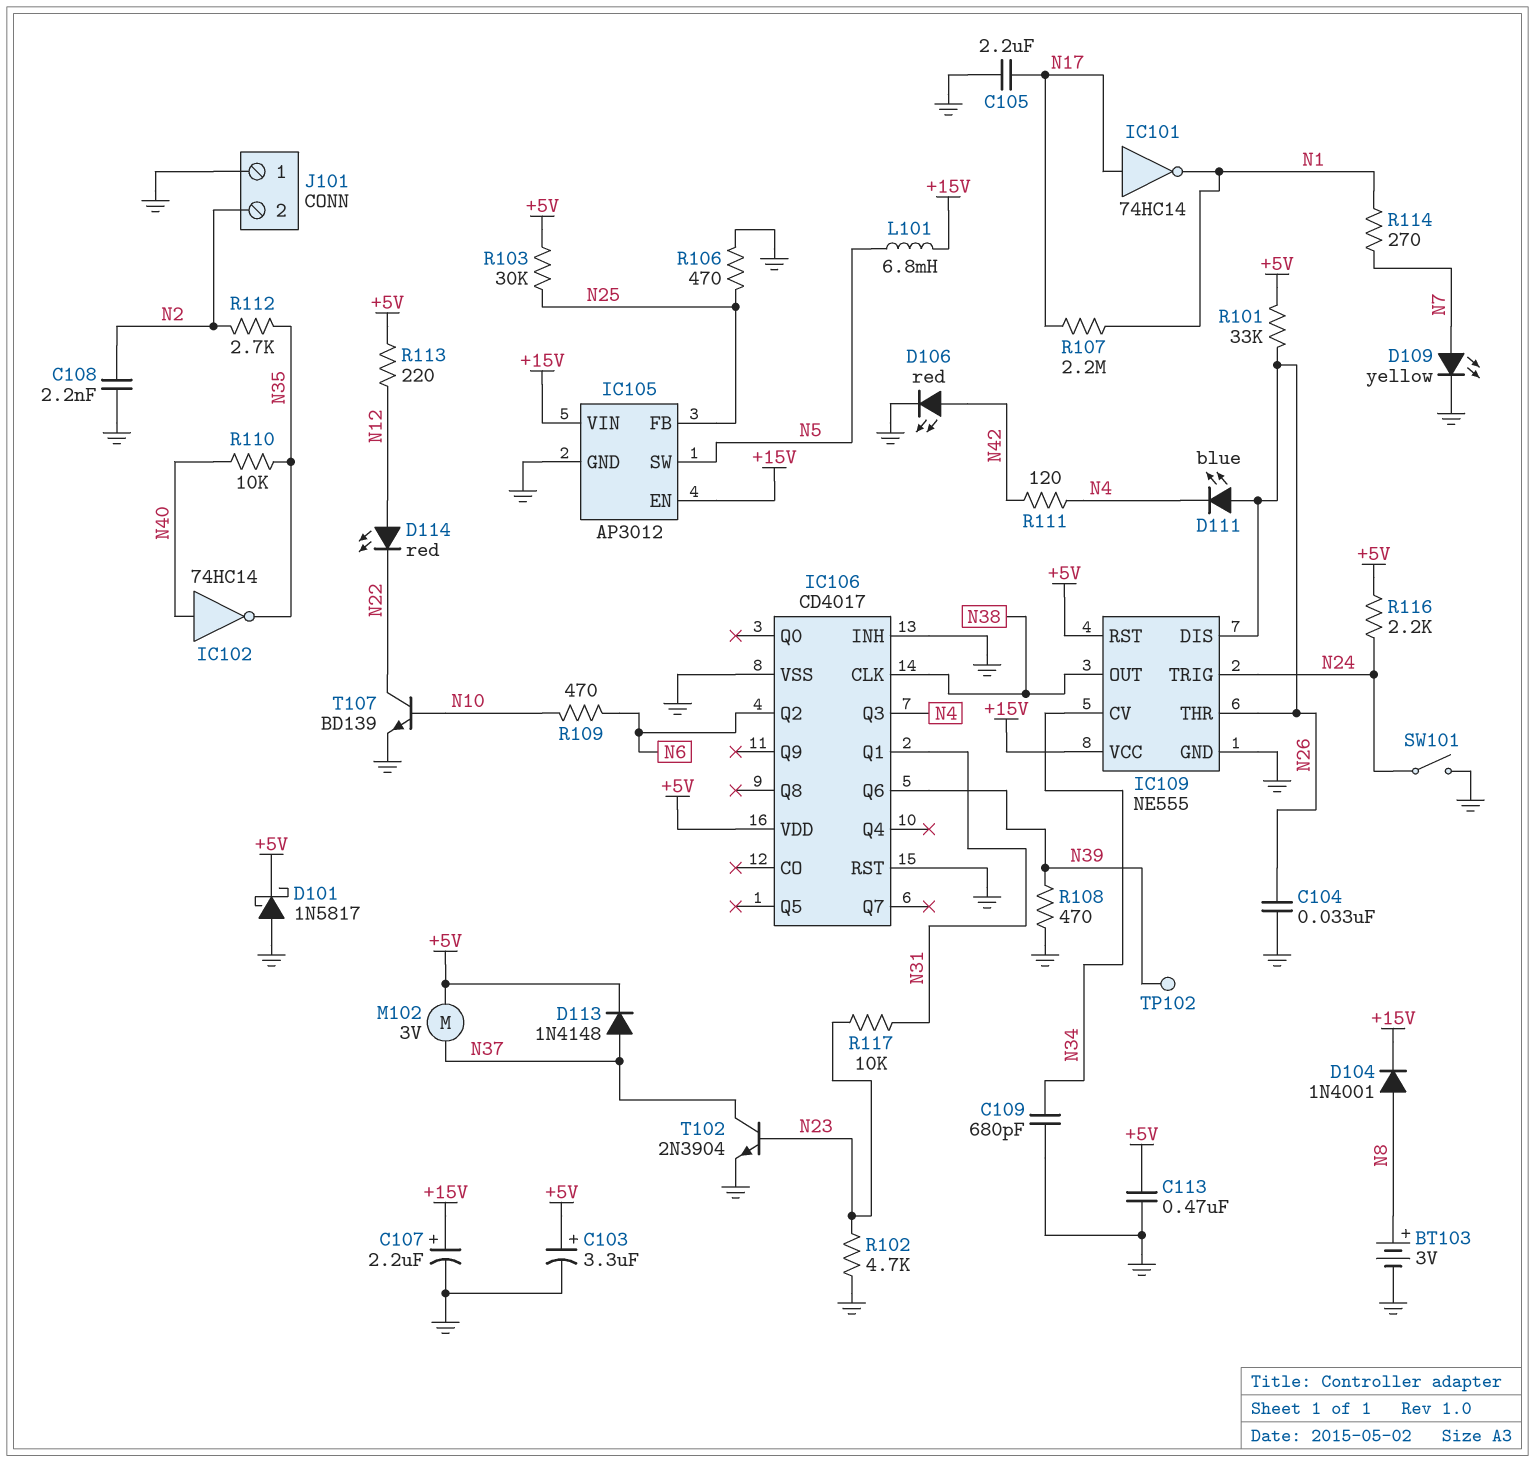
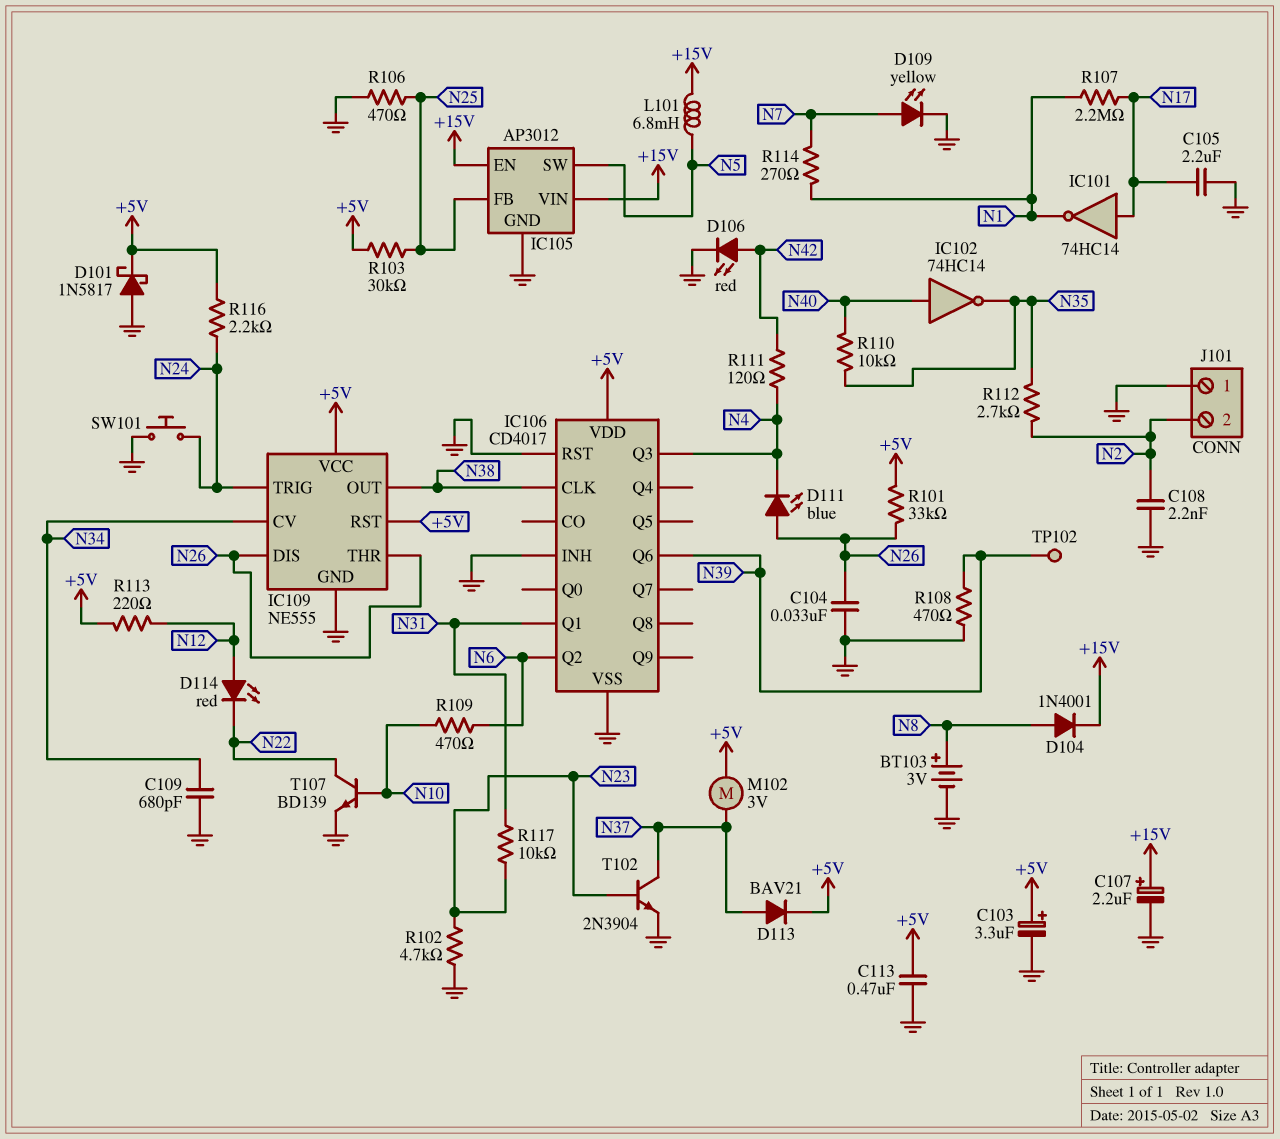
D113: diode 1N4148 (A N37, K +5V) -> diode BAV21 (A N37, K +5V)
IC109 pin VCC: +15V -> +5V
SW101: switch (GND, N24) -> button (GND, N24)

